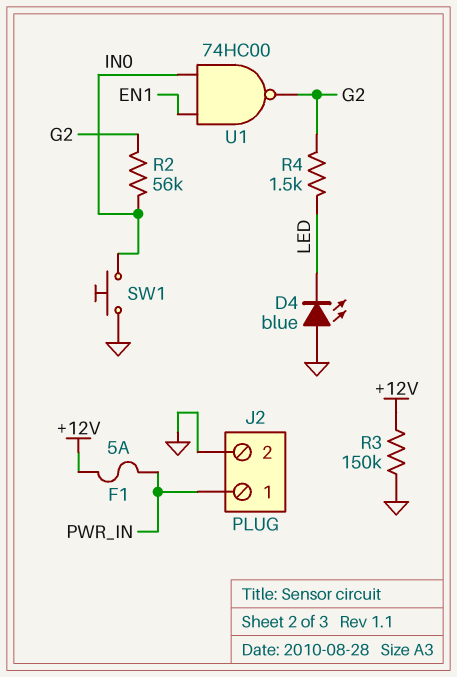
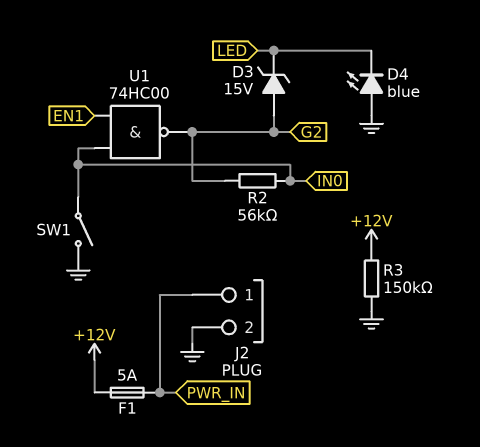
D3: none -> zener 15V (A G2, K LED)
R4: 1.5k (G2, LED) -> none
SW1: button (GND, IN0) -> switch (GND, IN0)

